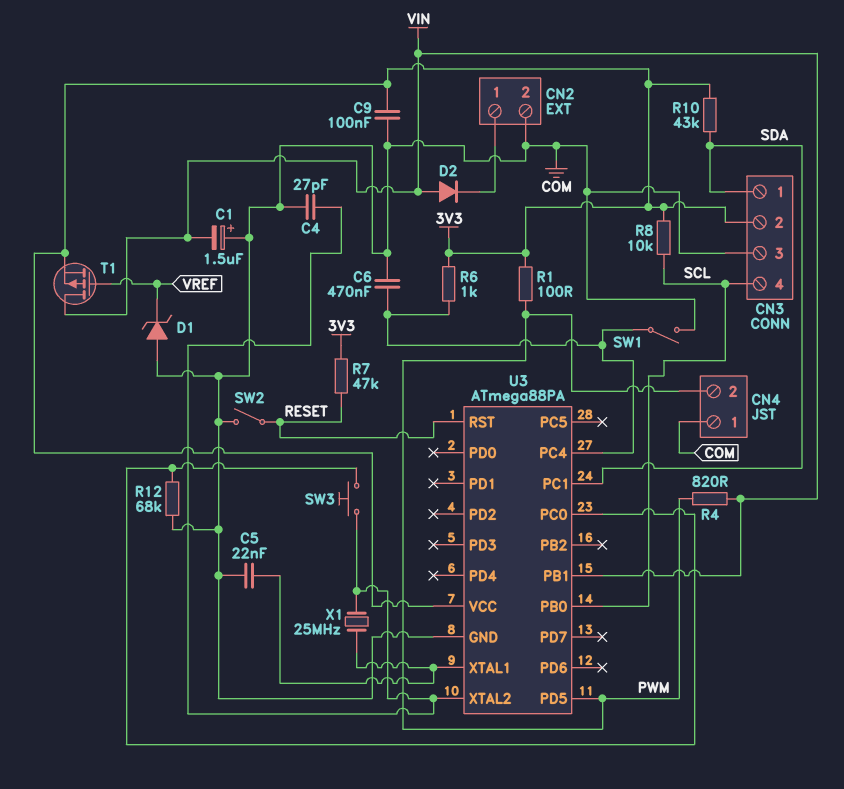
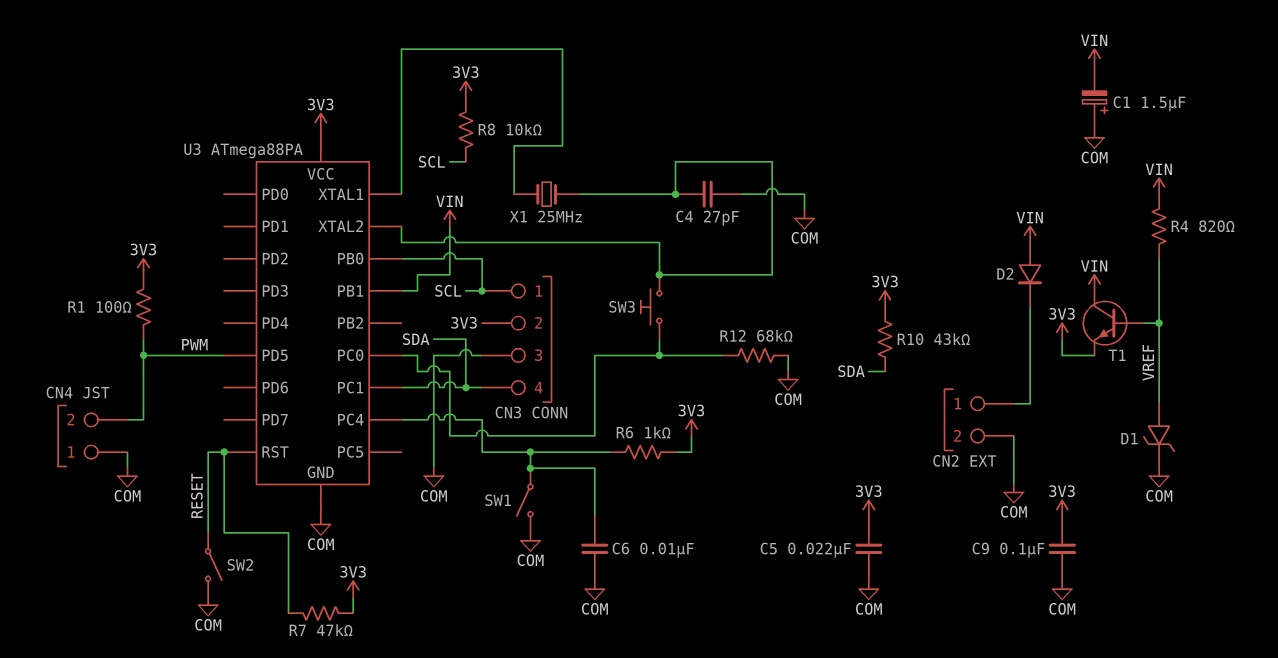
C5: 22nF (COM, U3/XTAL1) -> 22nF (3V3, COM)
C6: 470nF (COM, U3/PC4) -> 10nF (COM, U3/PC4)
CN3 pin 1: SDA -> SCL
CN3 pin 4: SCL -> SDA
D1: zener (A COM, K VREF) -> zener (A VREF, K COM)
R4: 820 (PWM, VIN) -> 820 (VIN, VREF)
T1: PMOS (G VREF, D VIN, S 3V3) -> NPN (B VREF, C VIN, E 3V3)

